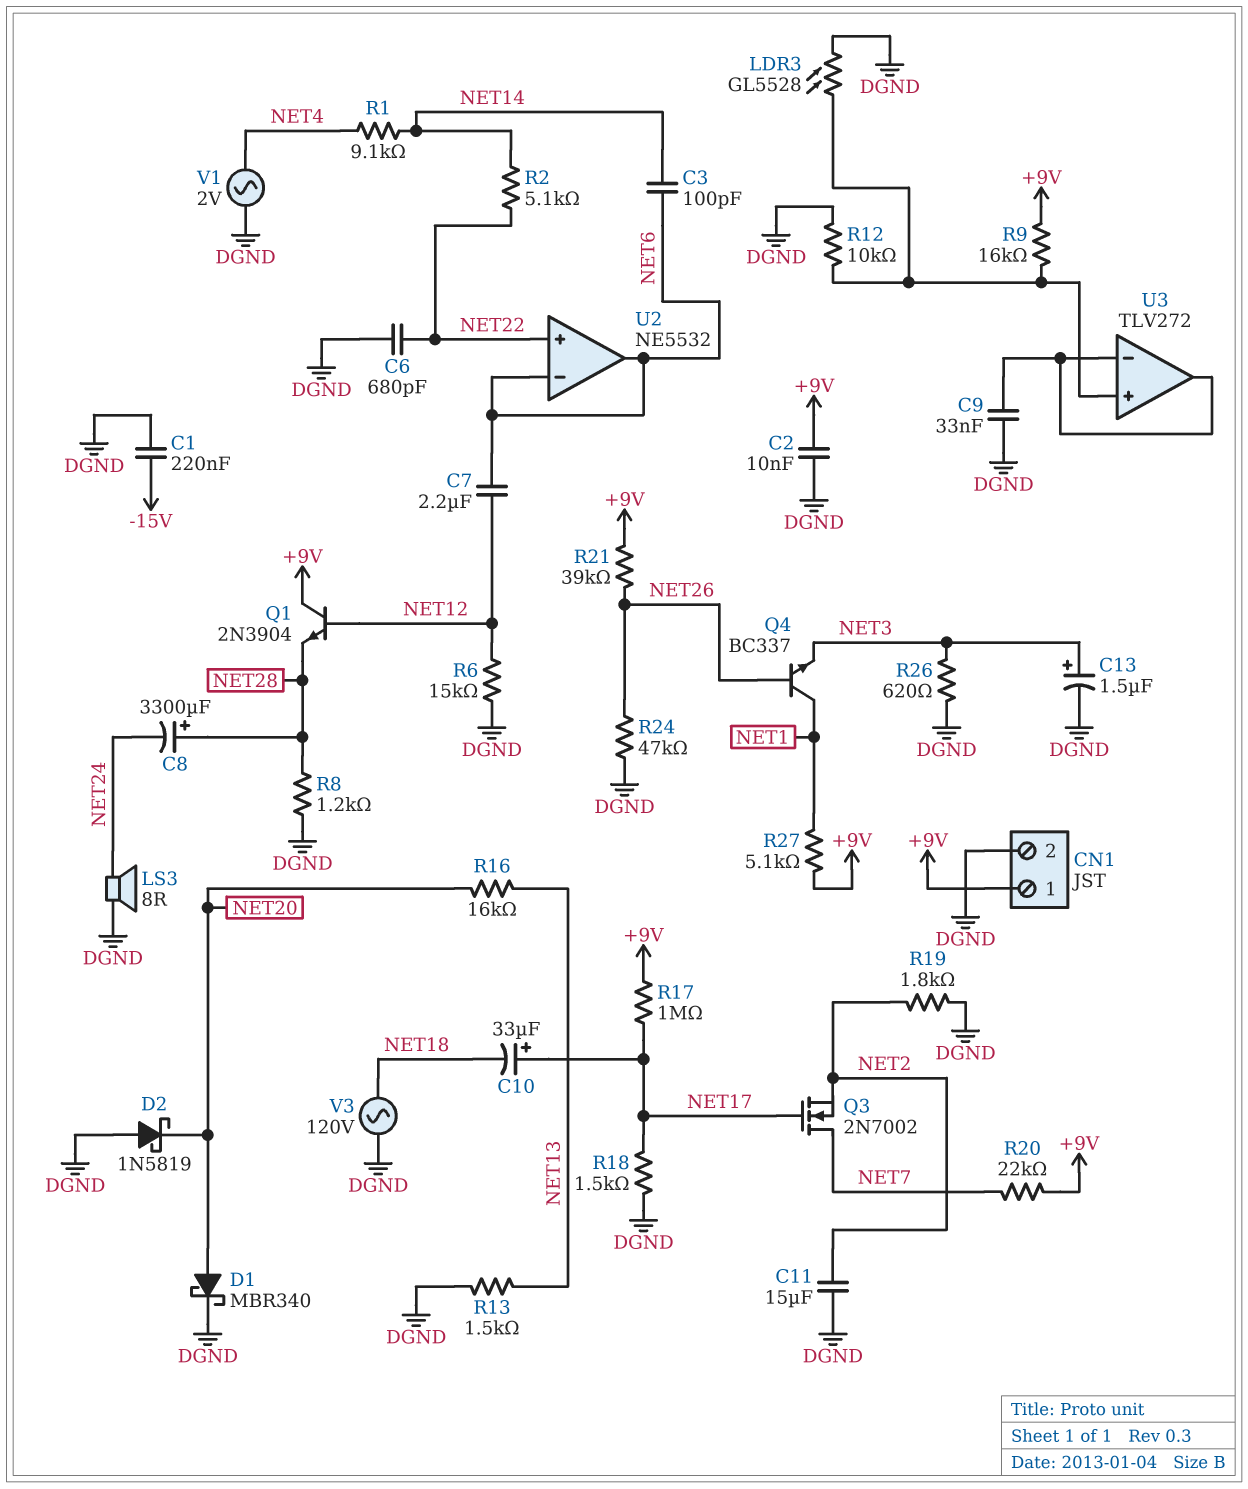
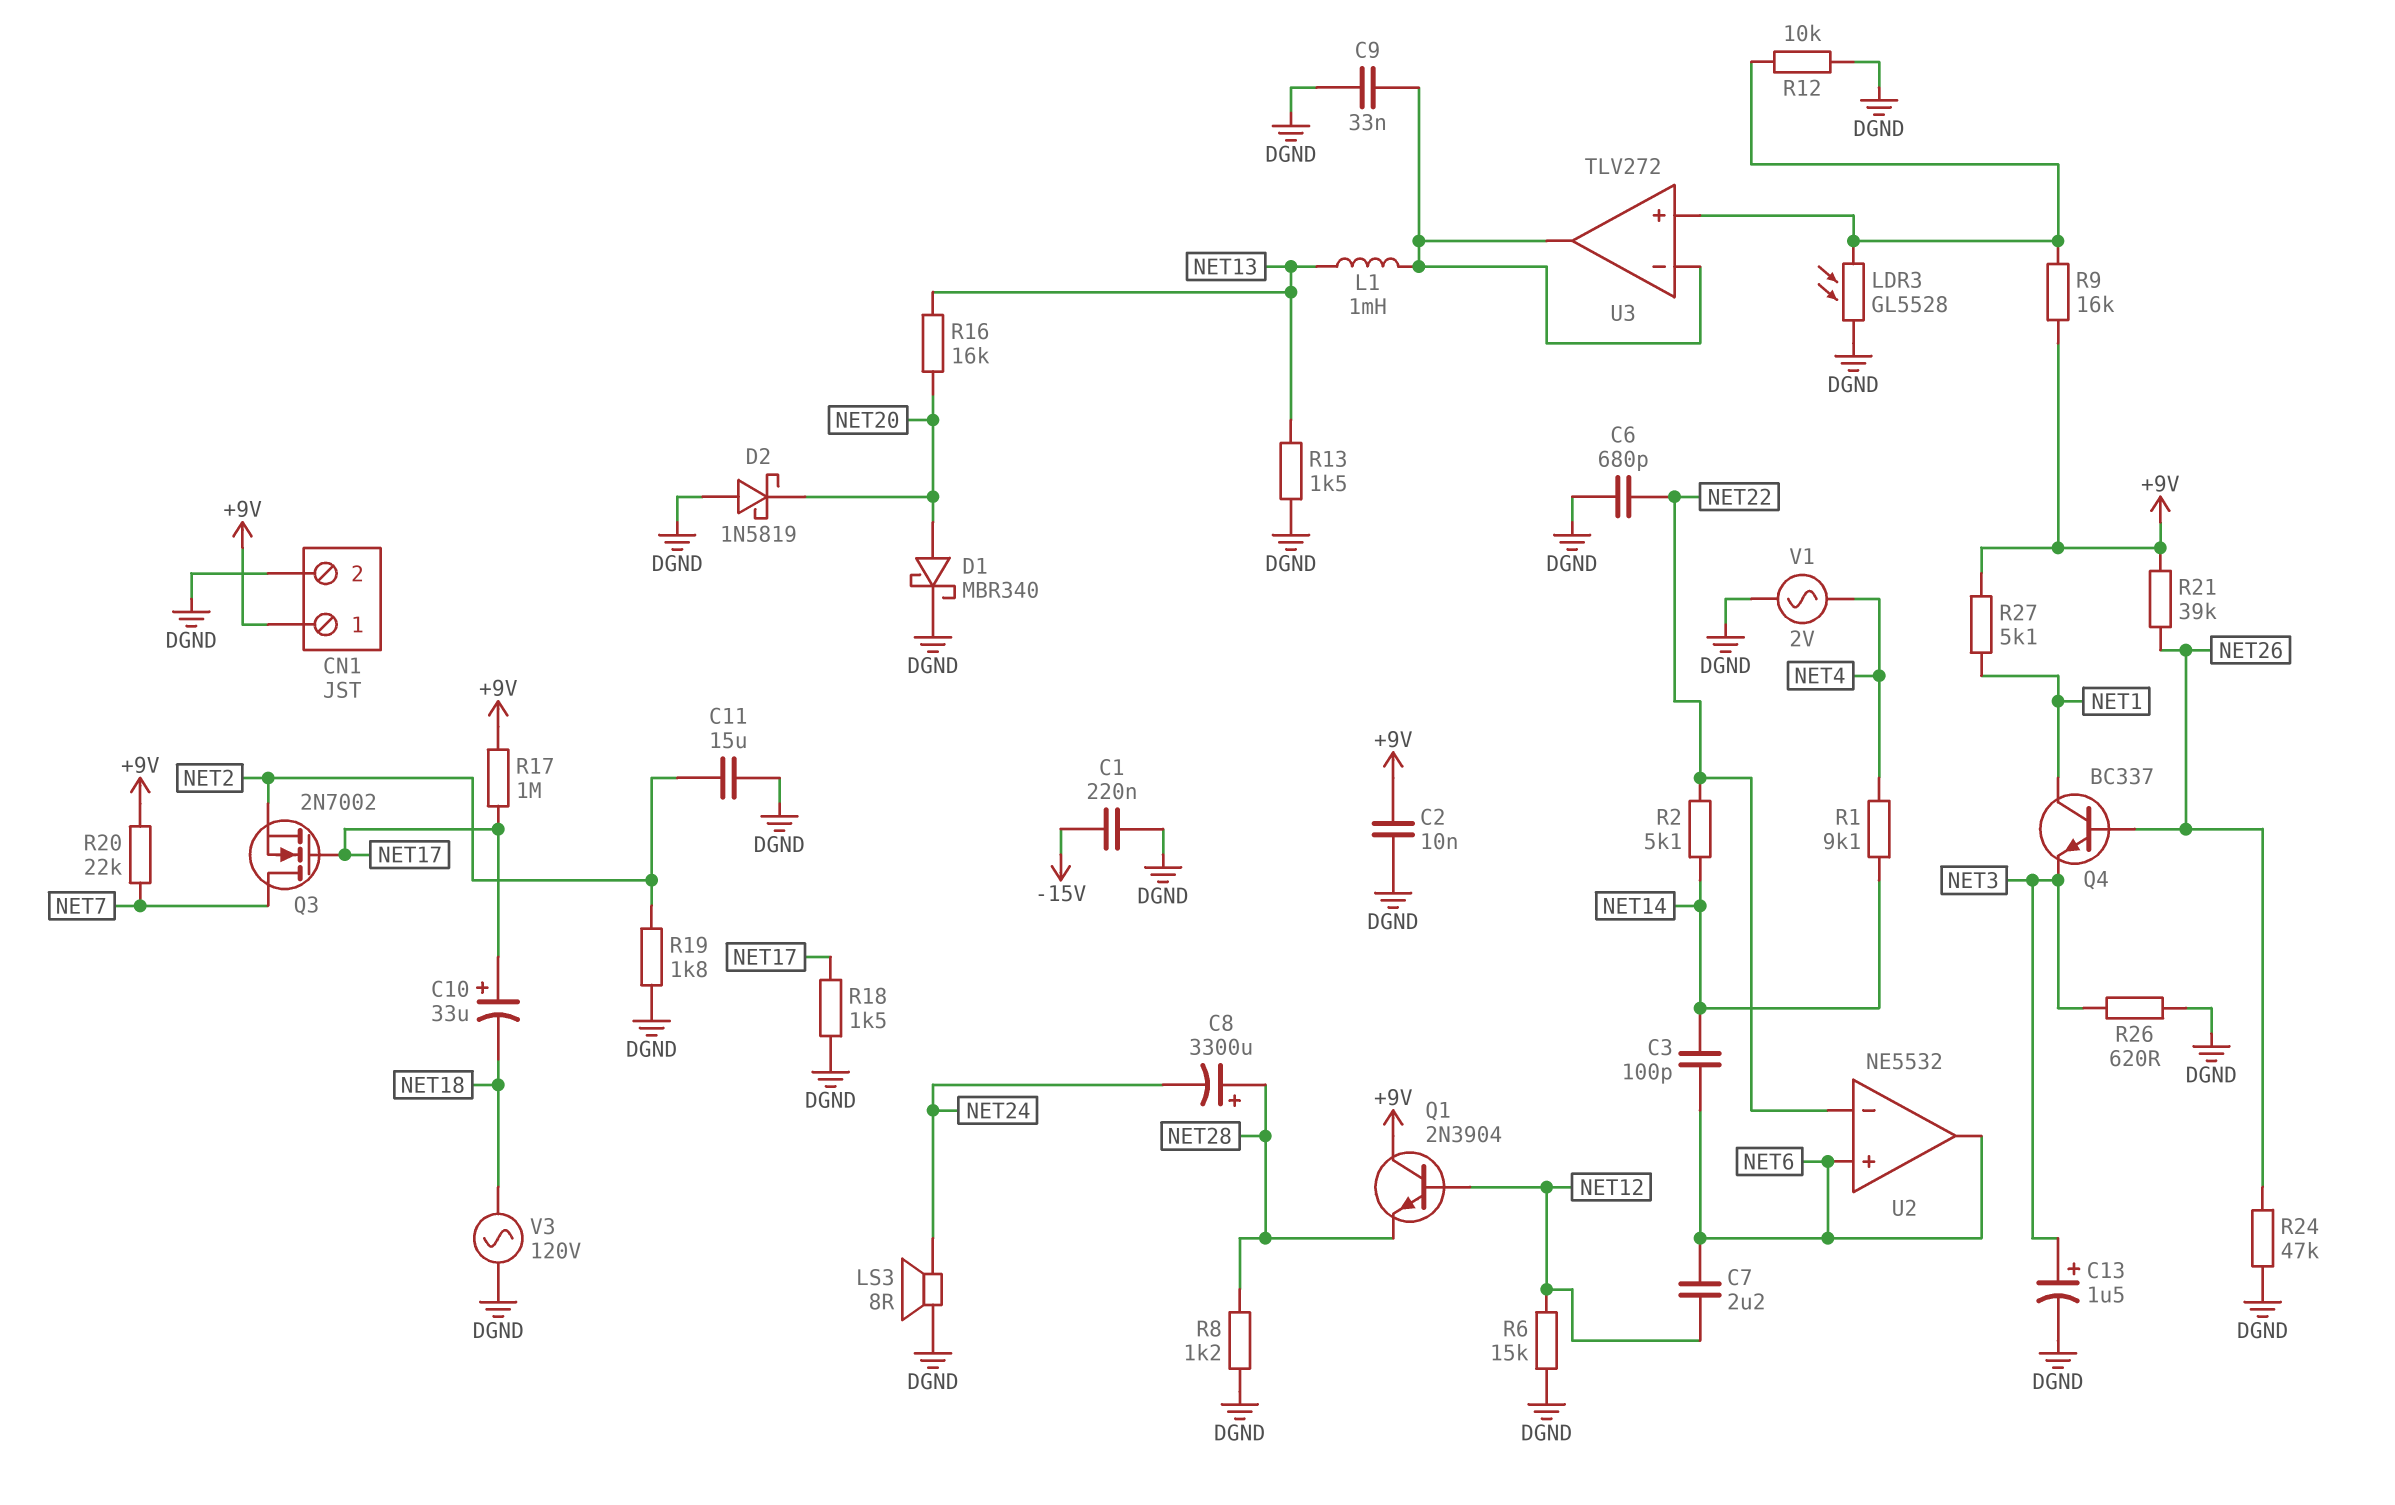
L1: none -> 1mH (NET13, U3/in-)
U2 pin in+: NET22 -> NET6
U2 pin in-: NET6 -> NET22

